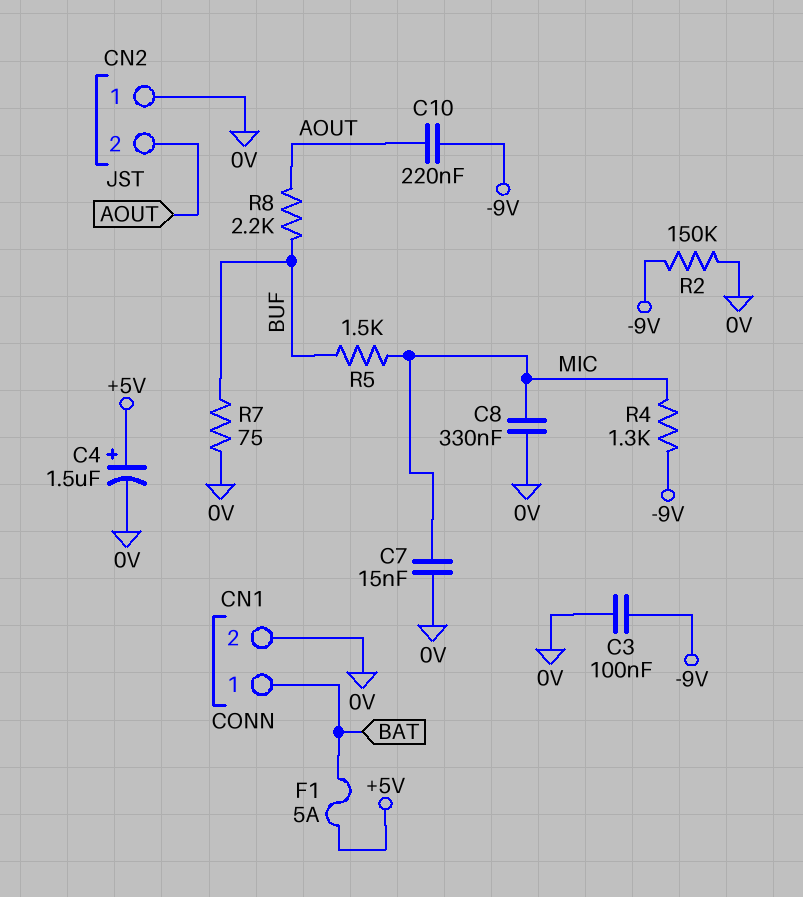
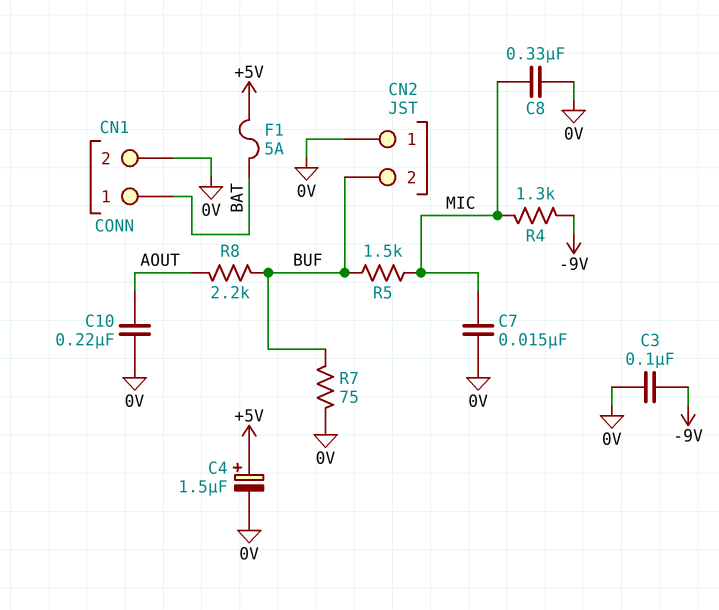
C10: 220nF (-9V, AOUT) -> 220nF (0V, AOUT)
CN2 pin 2: AOUT -> BUF
R2: 150k (-9V, 0V) -> none

